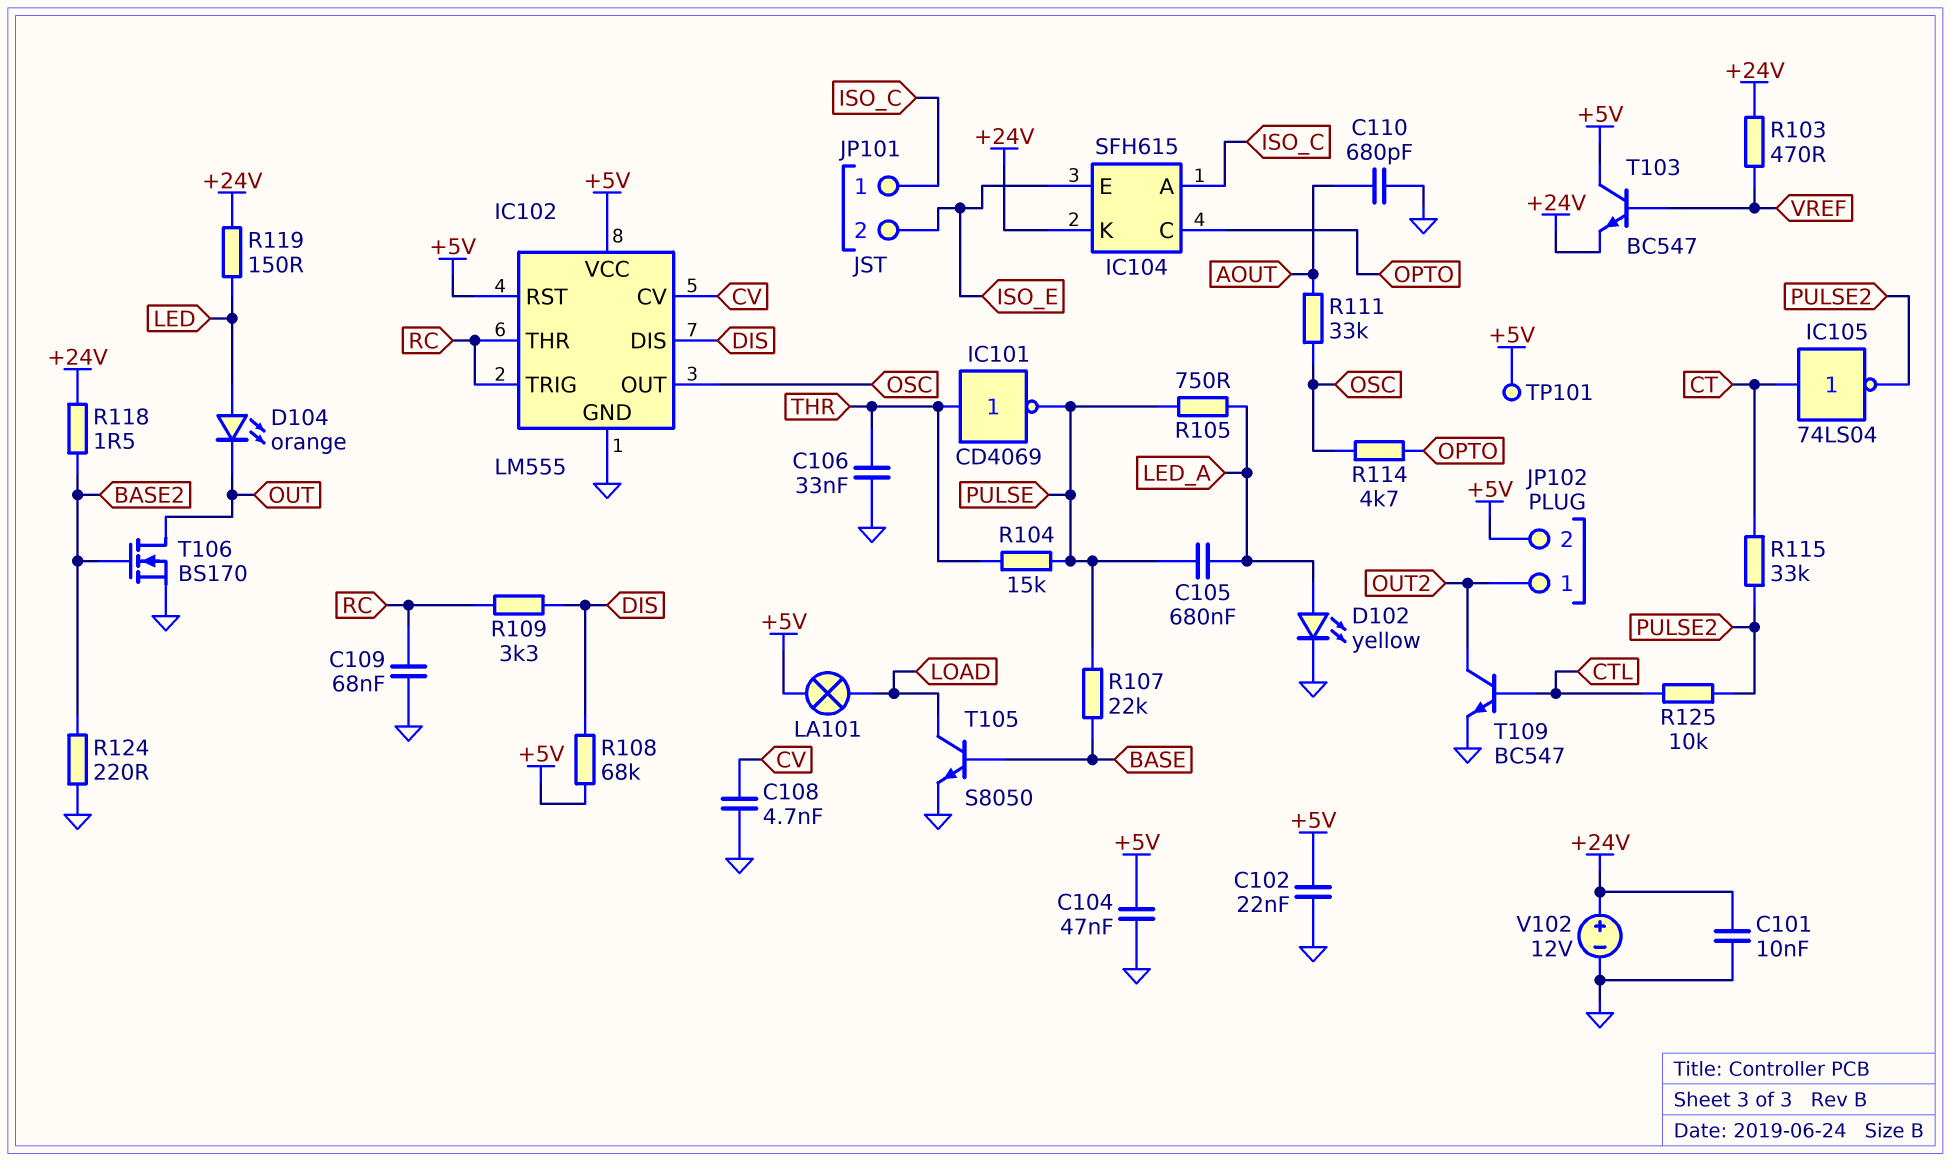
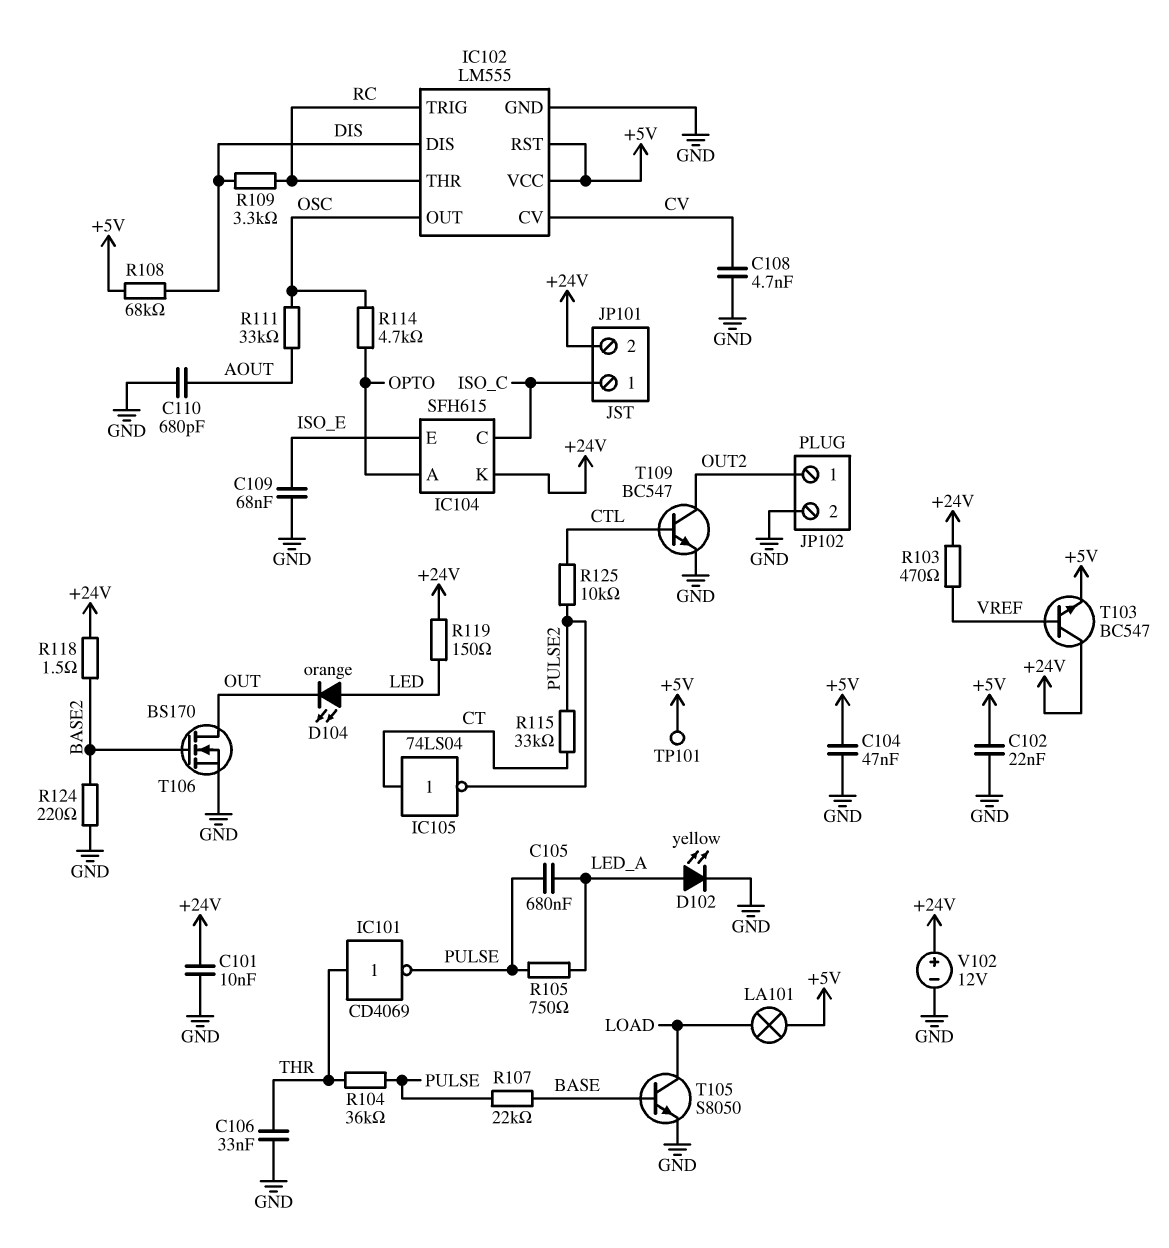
C109: 68nF (GND, RC) -> 68nF (GND, ISO_E)
IC104 pin A: ISO_C -> OPTO
IC104 pin C: OPTO -> ISO_C
JP101 pin 2: ISO_E -> +24V
JP102 pin 2: +5V -> GND
R104: 15k (PULSE, THR) -> 36k (PULSE, THR)
T103: NPN BC547 (B VREF, C +5V, E +24V) -> NPN BC547 (B VREF, C +24V, E +5V)

